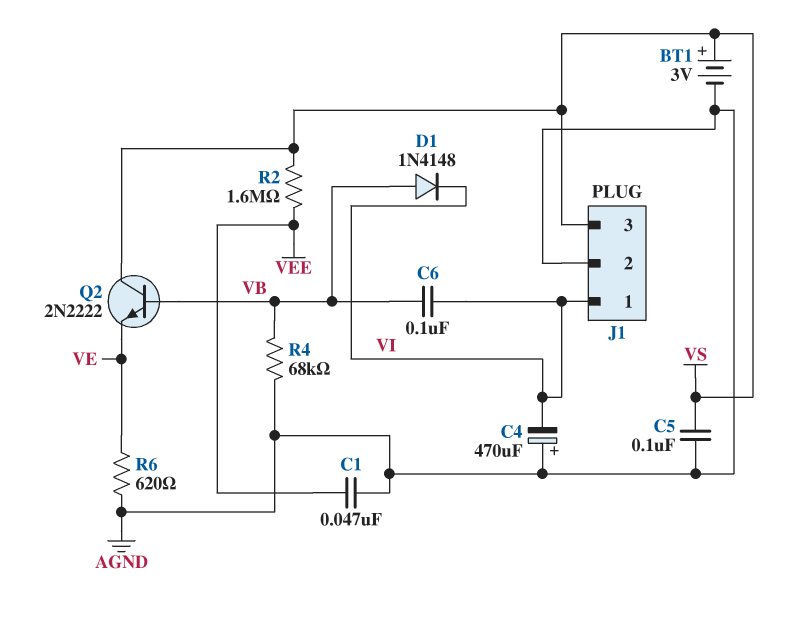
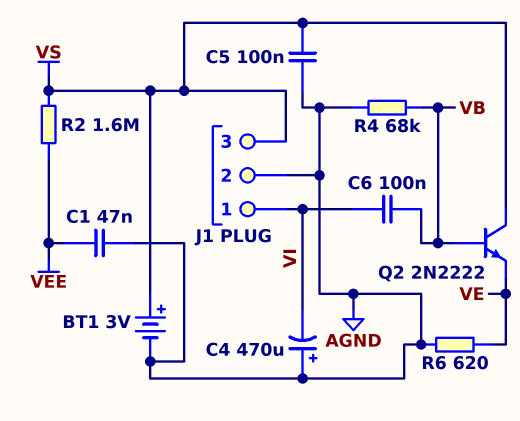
D1: diode 1N4148 (A VB, K VI) -> none

